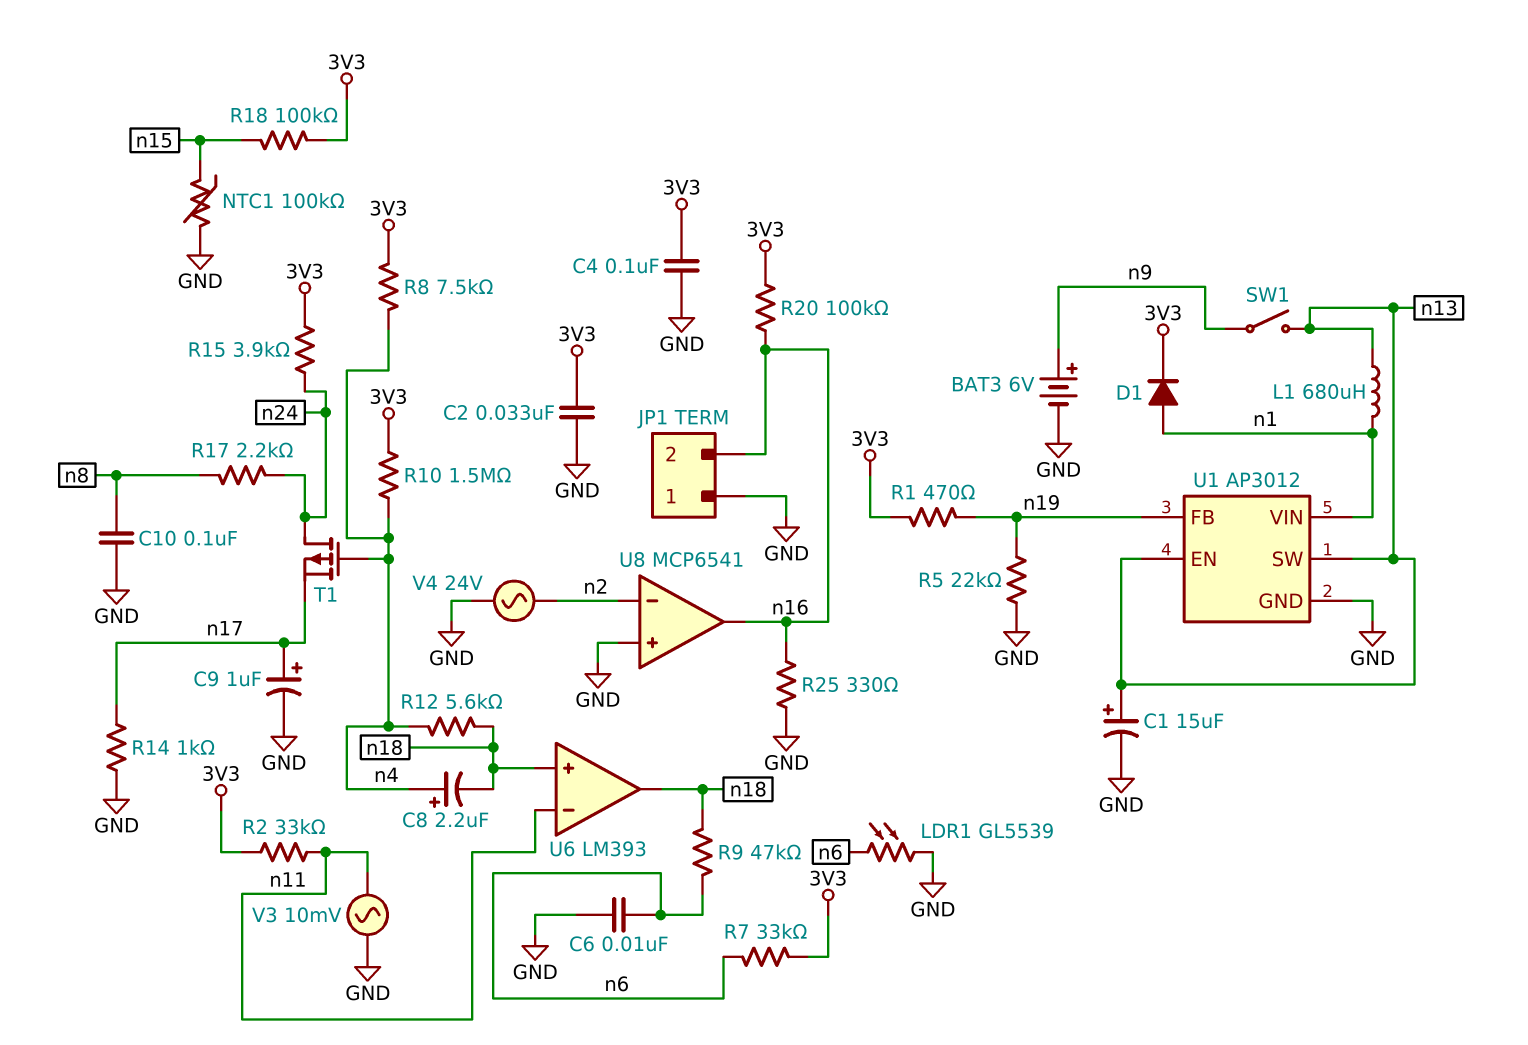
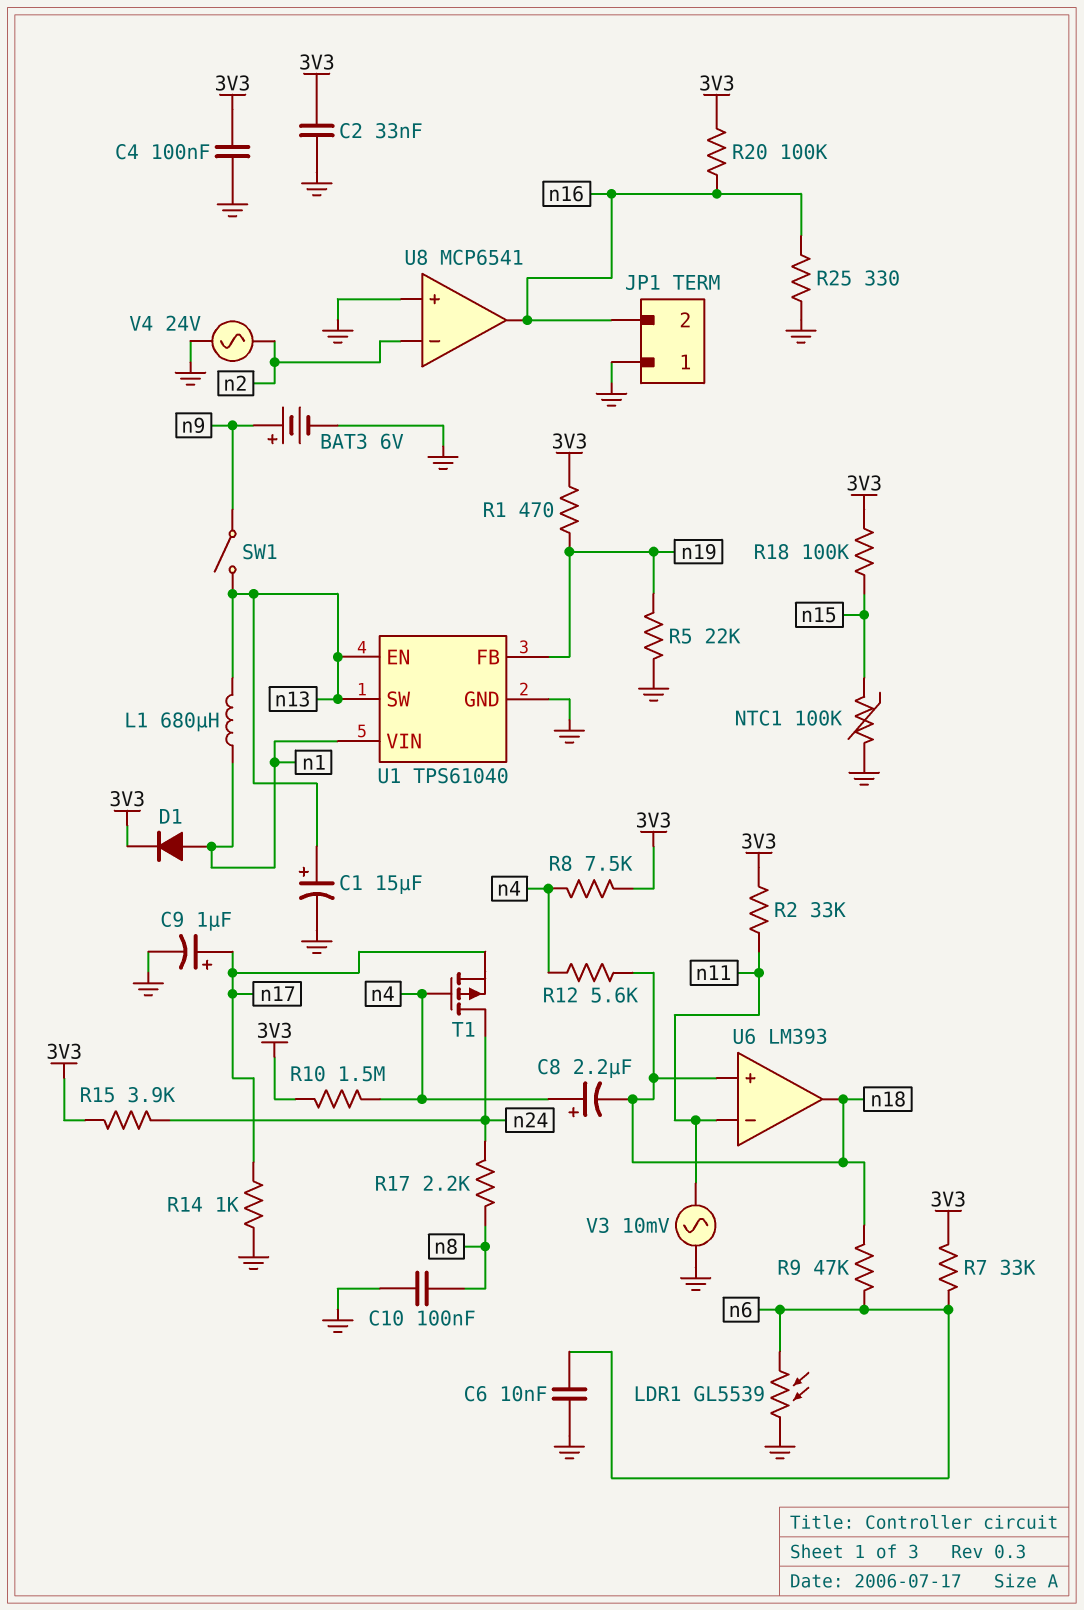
U1: AP3012 -> TPS61040

